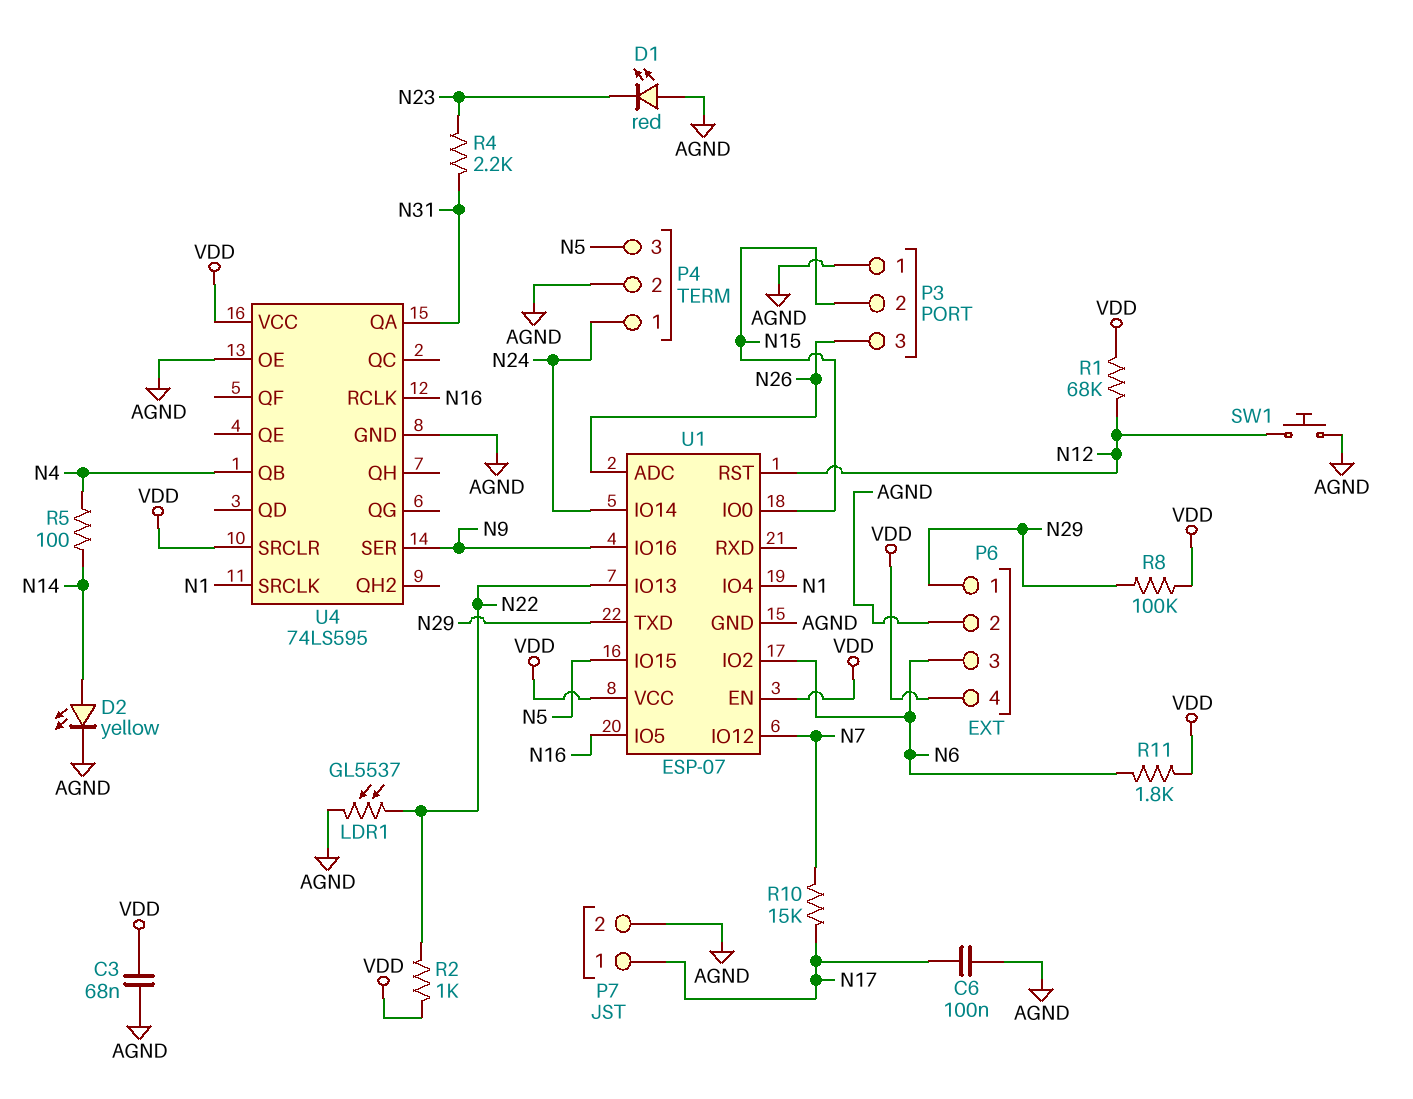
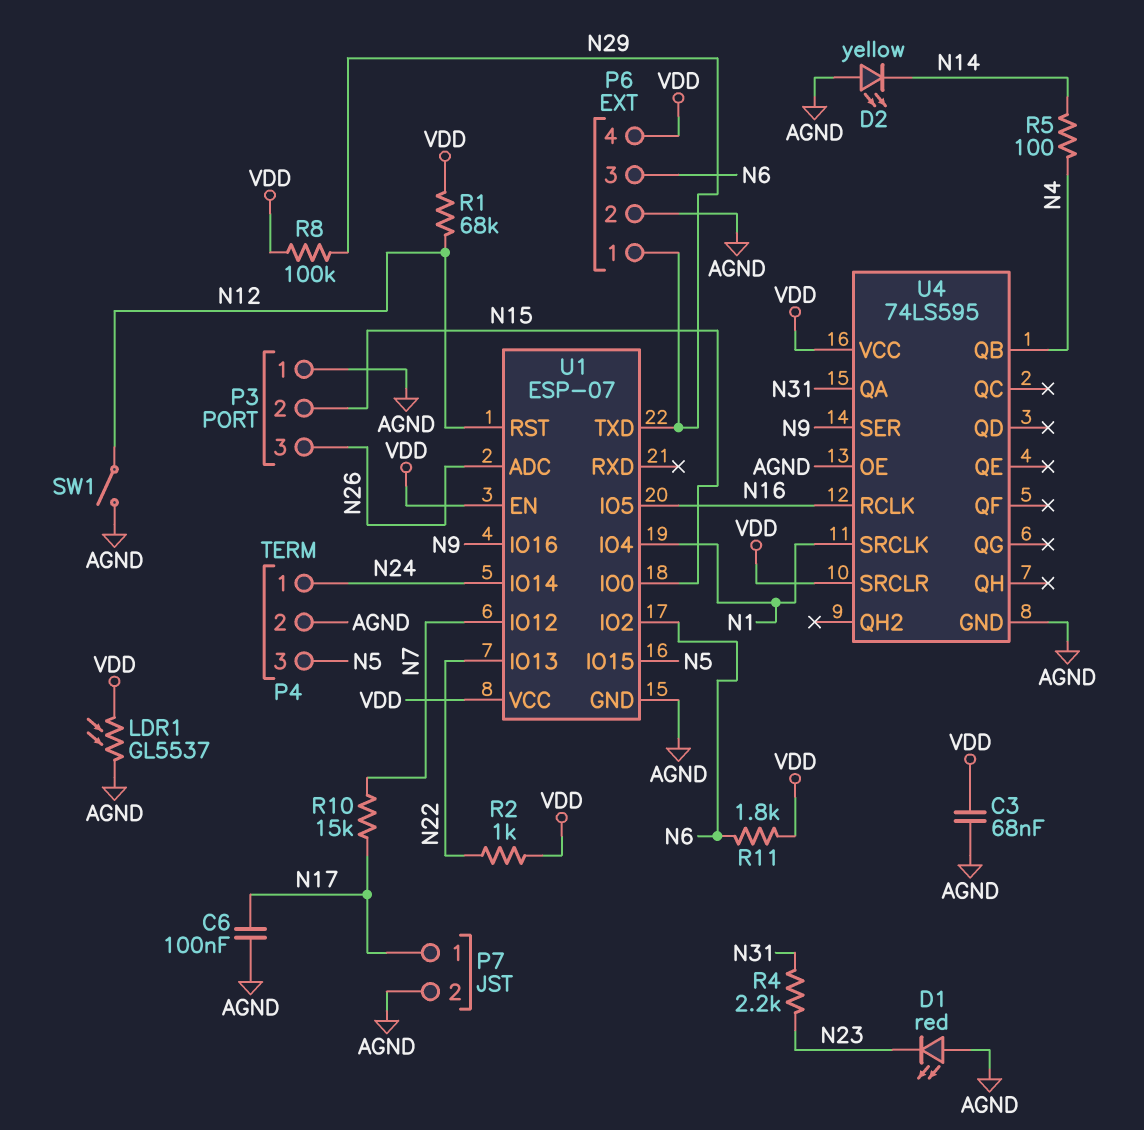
D2: LED yellow (A N14, K AGND) -> LED yellow (A AGND, K N14)
LDR1: GL5537 (AGND, N22) -> GL5537 (AGND, VDD)
SW1: button (AGND, N12) -> switch (AGND, N12)

